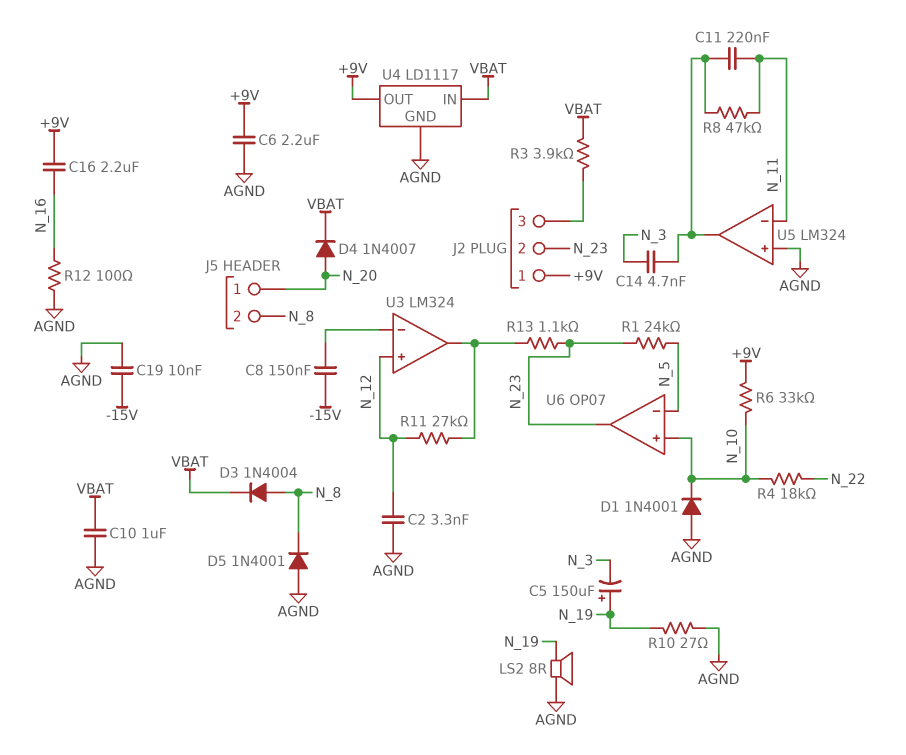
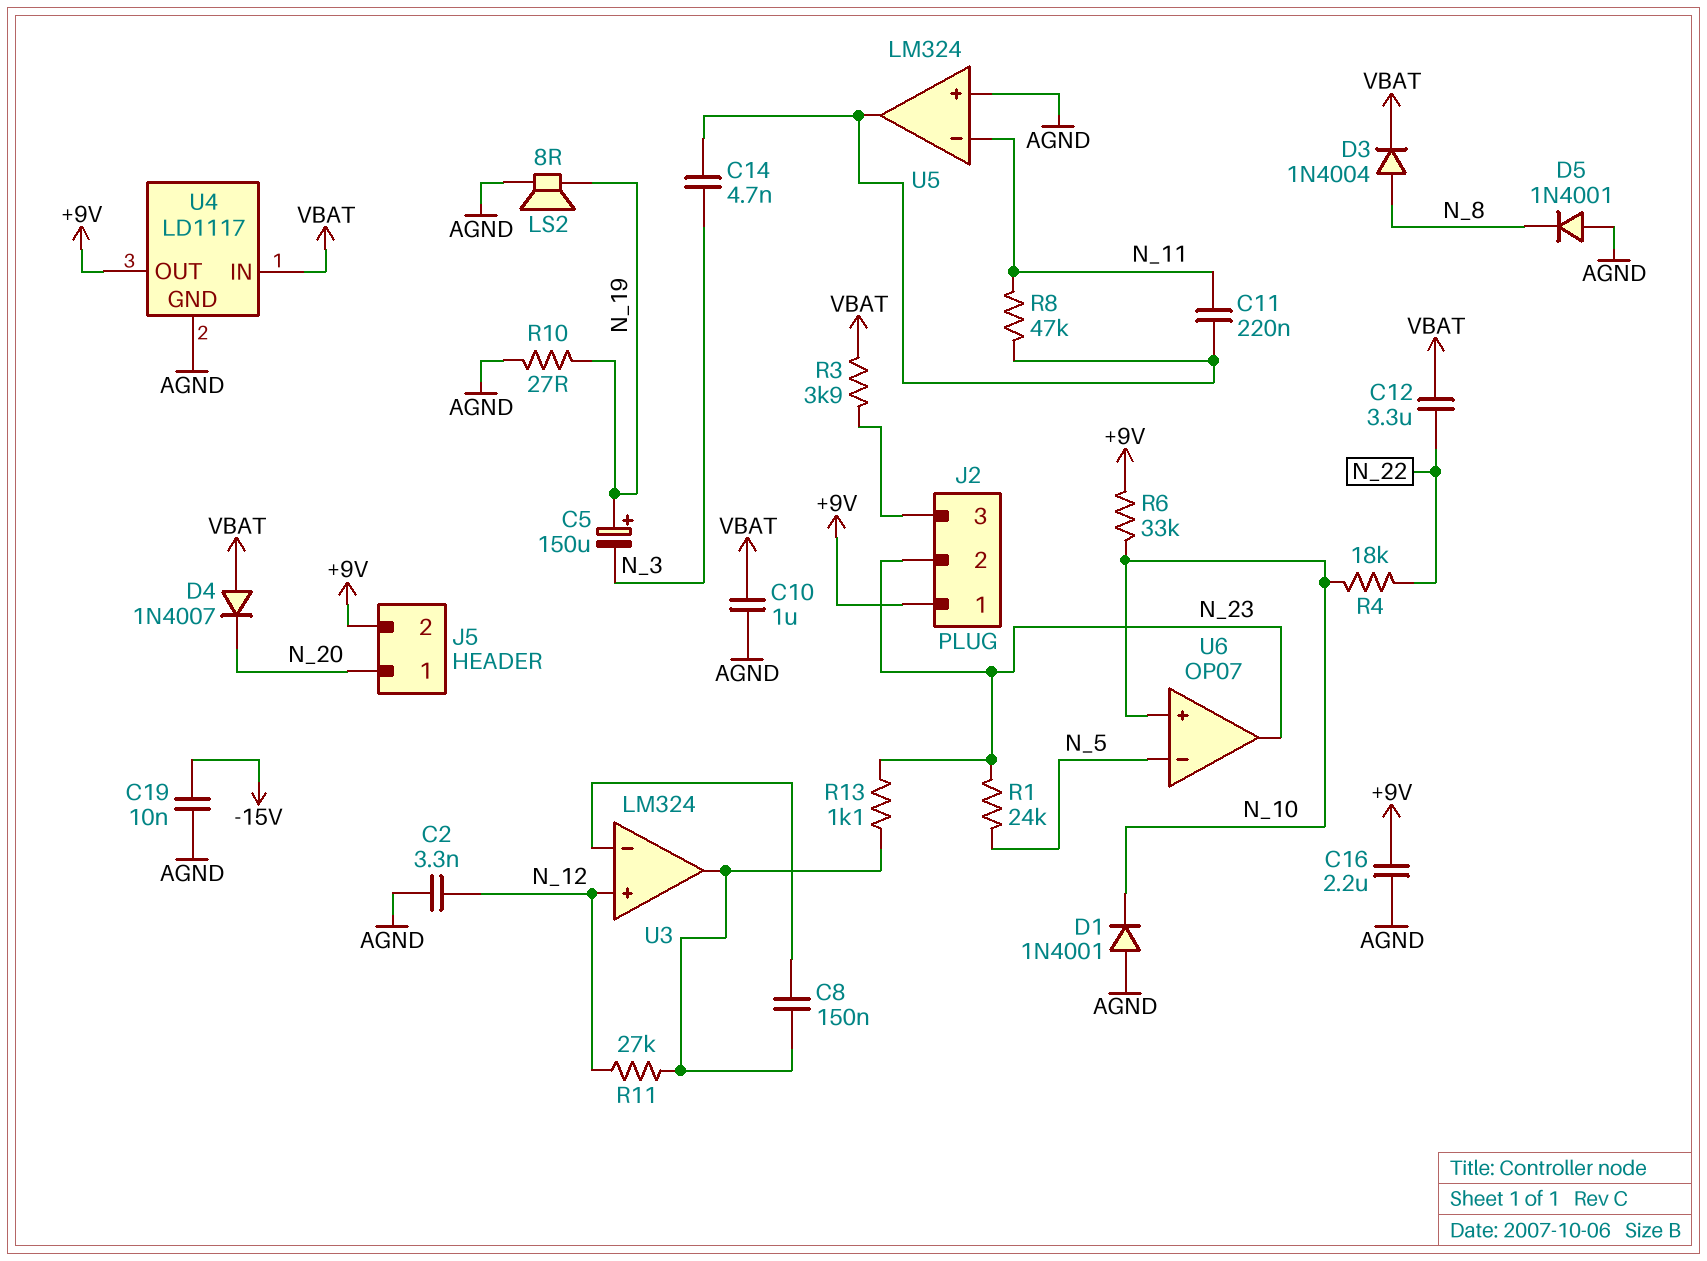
C6: 2.2uF (+9V, AGND) -> none
C8: 150nF (-15V, U3/in-) -> 150nF (U3/in-, U3/out)
C12: none -> 3.3uF (N_22, VBAT)
C16: 2.2uF (+9V, N_16) -> 2.2uF (+9V, AGND)
D4: diode 1N4007 (A N_20, K VBAT) -> diode 1N4007 (A VBAT, K N_20)
J5 pin 2: N_8 -> +9V
R12: 100 (AGND, N_16) -> none

